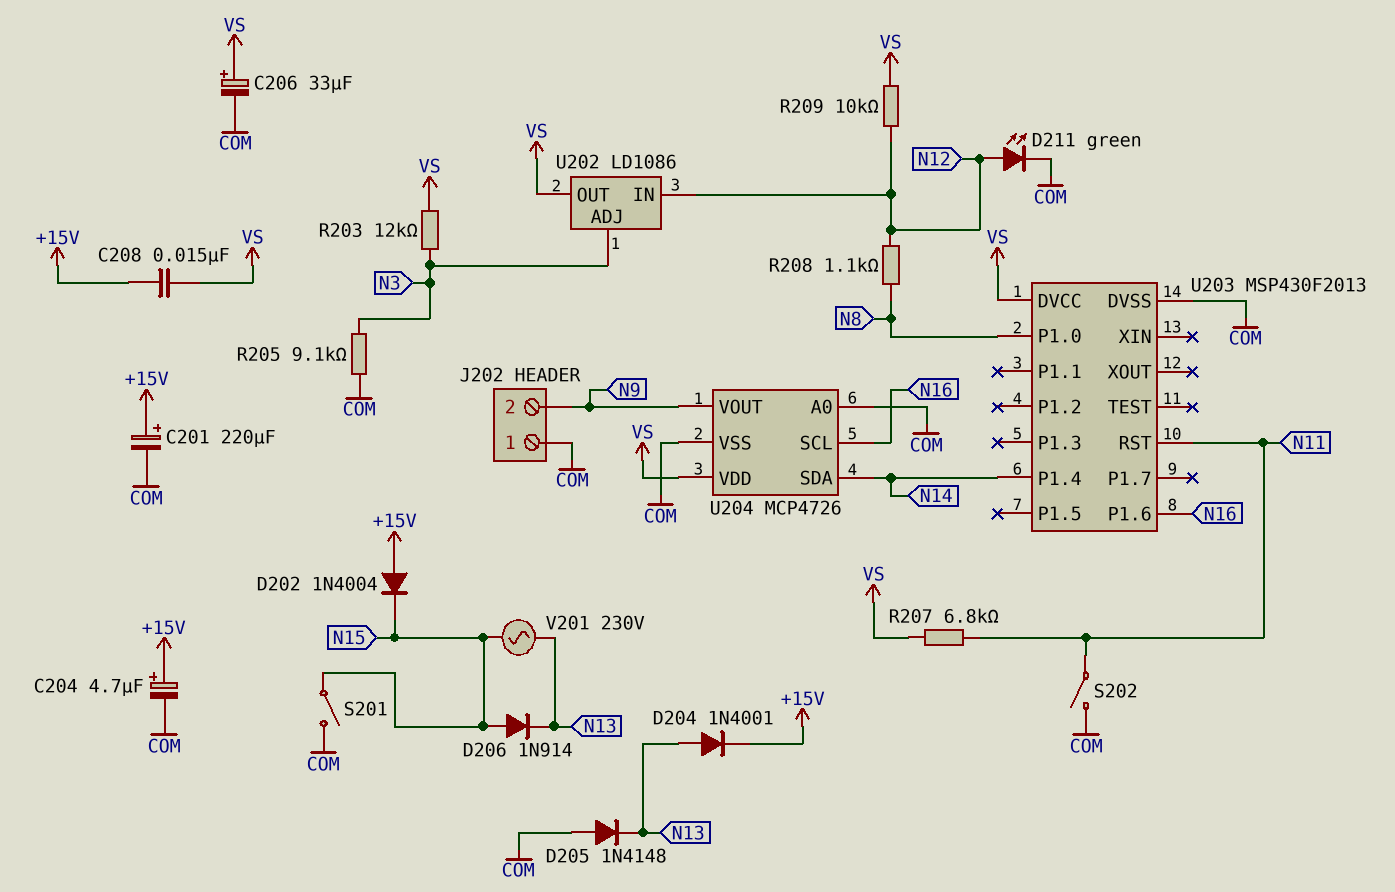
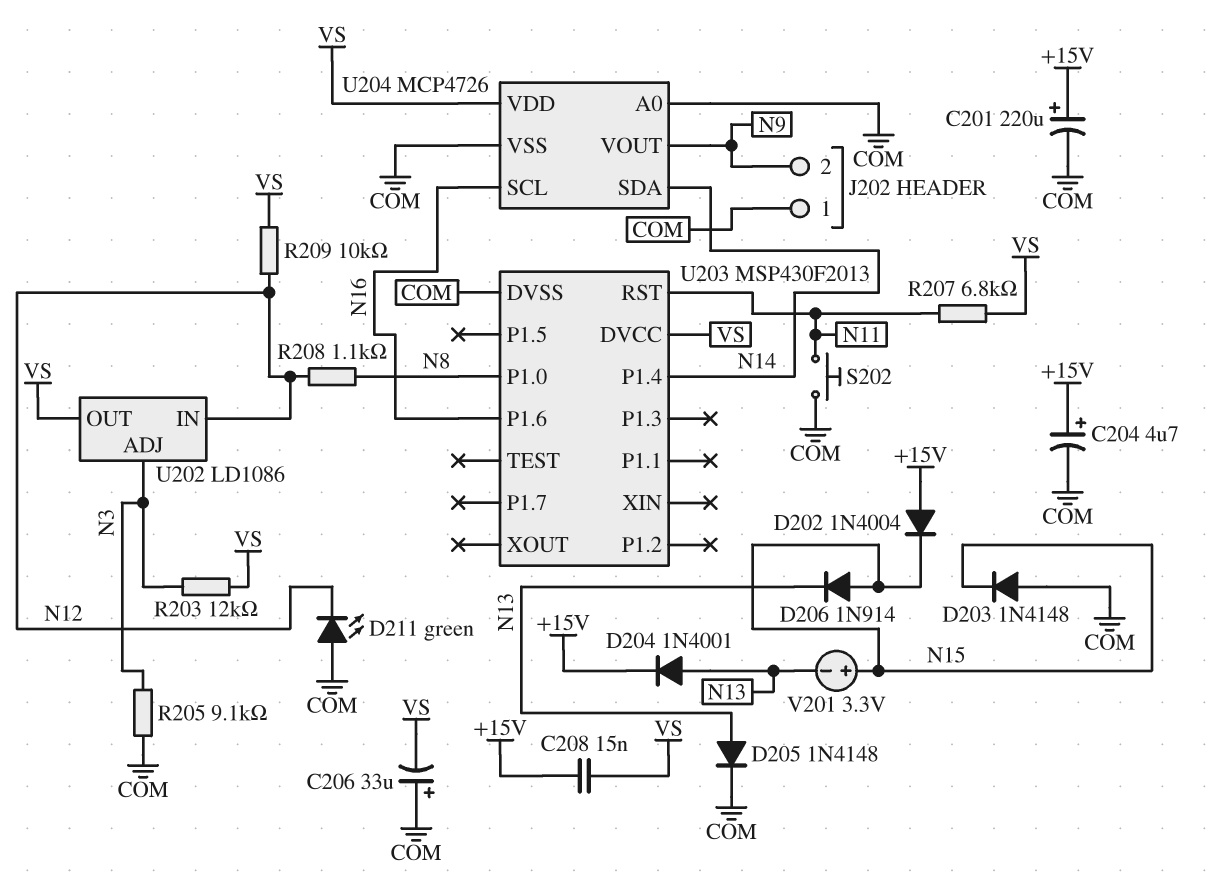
C206: 33uF (plus VS, minus COM) -> 33uF (plus COM, minus VS)
D203: none -> diode 1N4148 (A COM, K N15)
D205: diode 1N4148 (A COM, K N13) -> diode 1N4148 (A N13, K COM)
D211: LED green (A N12, K COM) -> LED green (A COM, K N12)
S201: switch (COM, N15) -> none
S202: switch (COM, N11) -> button (COM, N11)
V201: AC 230V (N13, N15) -> 3.3V (plus N15, minus N13)

